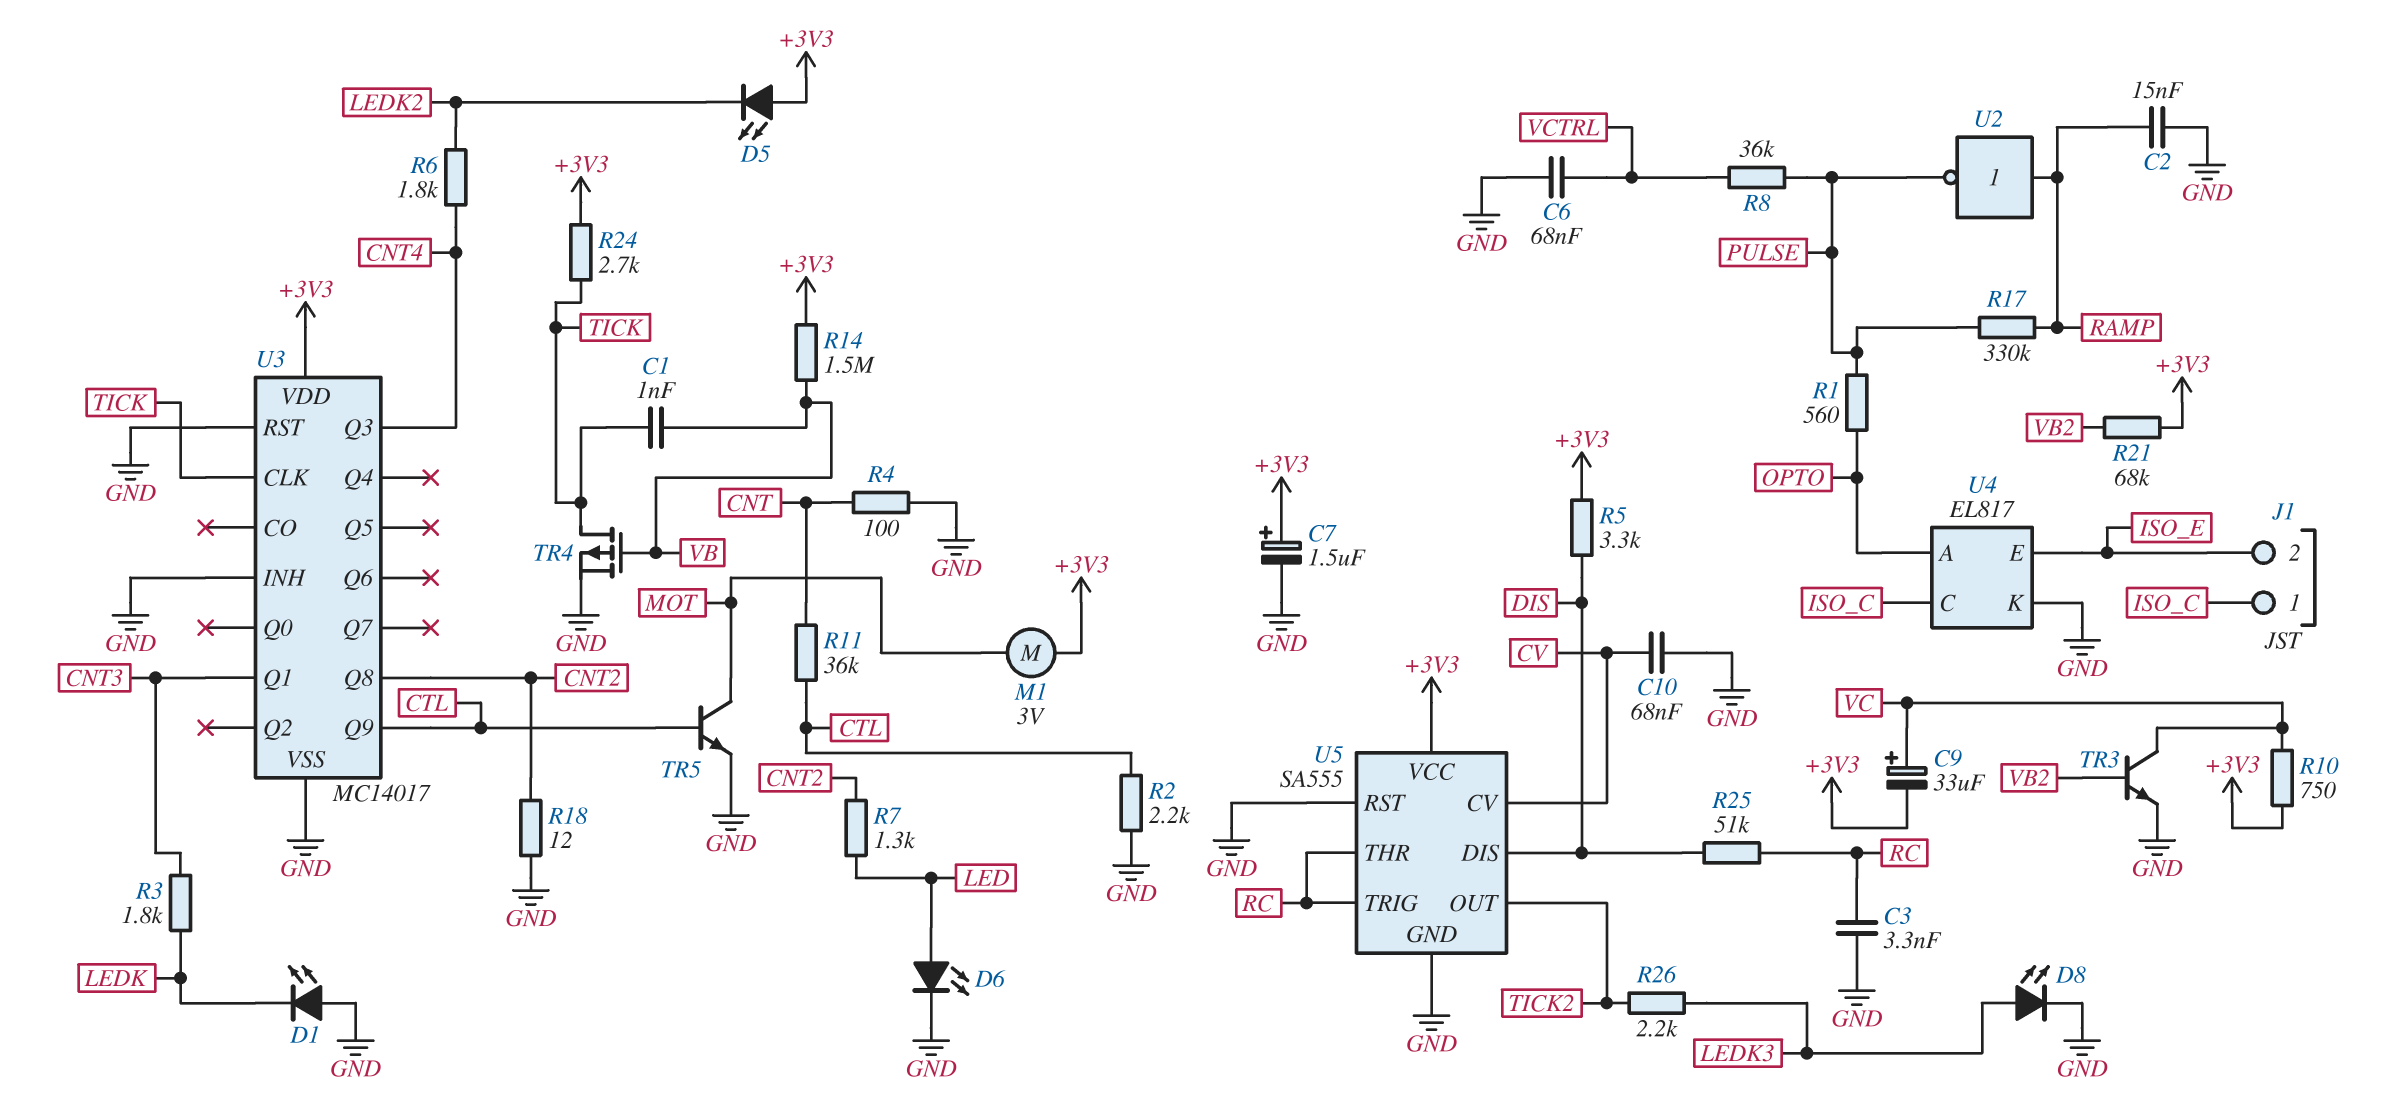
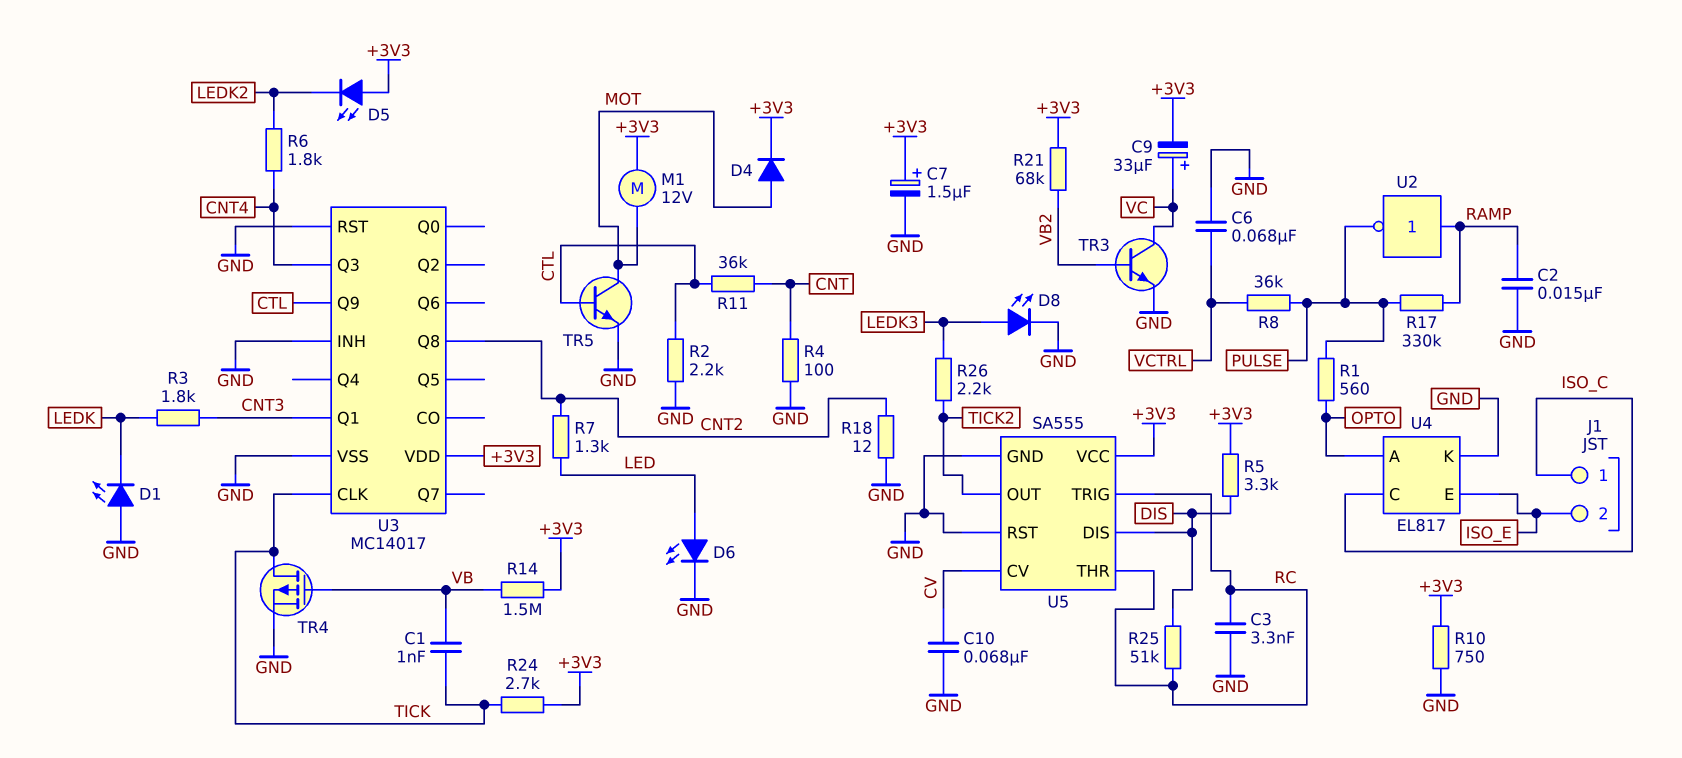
D4: none -> diode (A MOT, K +3V3)
M1: motor 3V (+3V3, MOT) -> motor 12V (+3V3, MOT)
R10: 750 (+3V3, VC) -> 750 (+3V3, GND)

